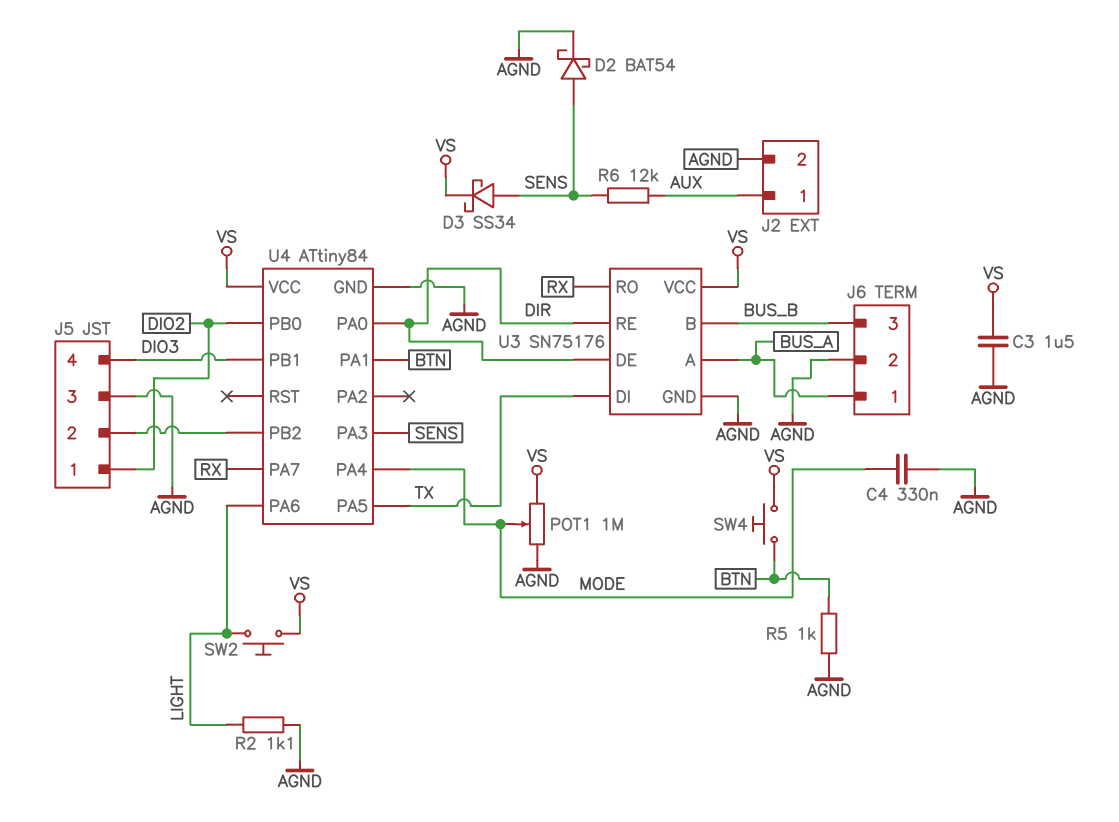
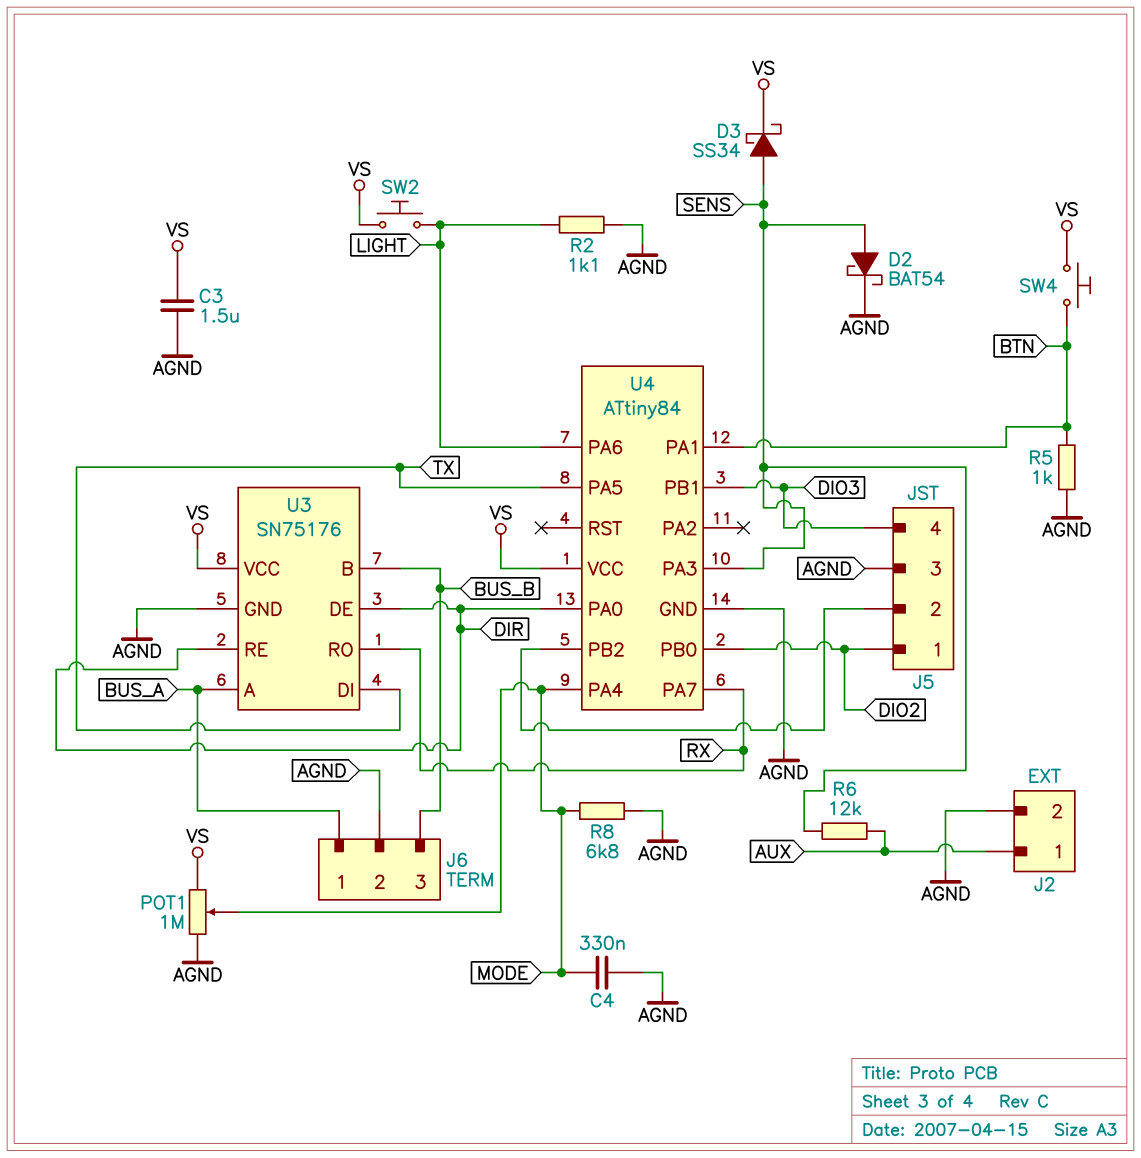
R8: none -> 6.8k (AGND, MODE)

